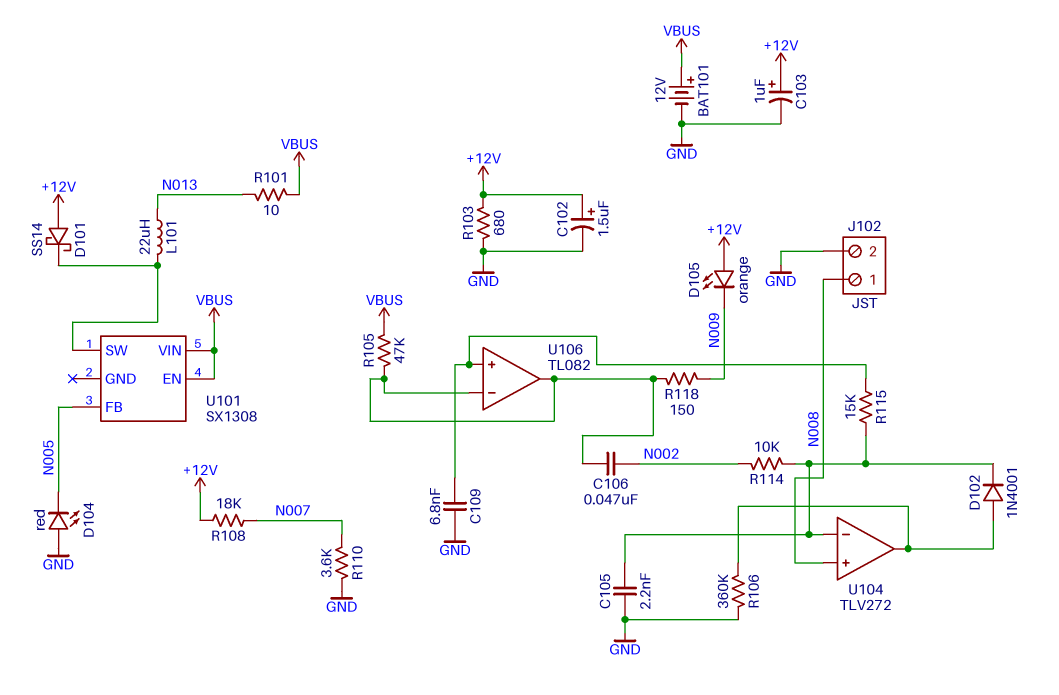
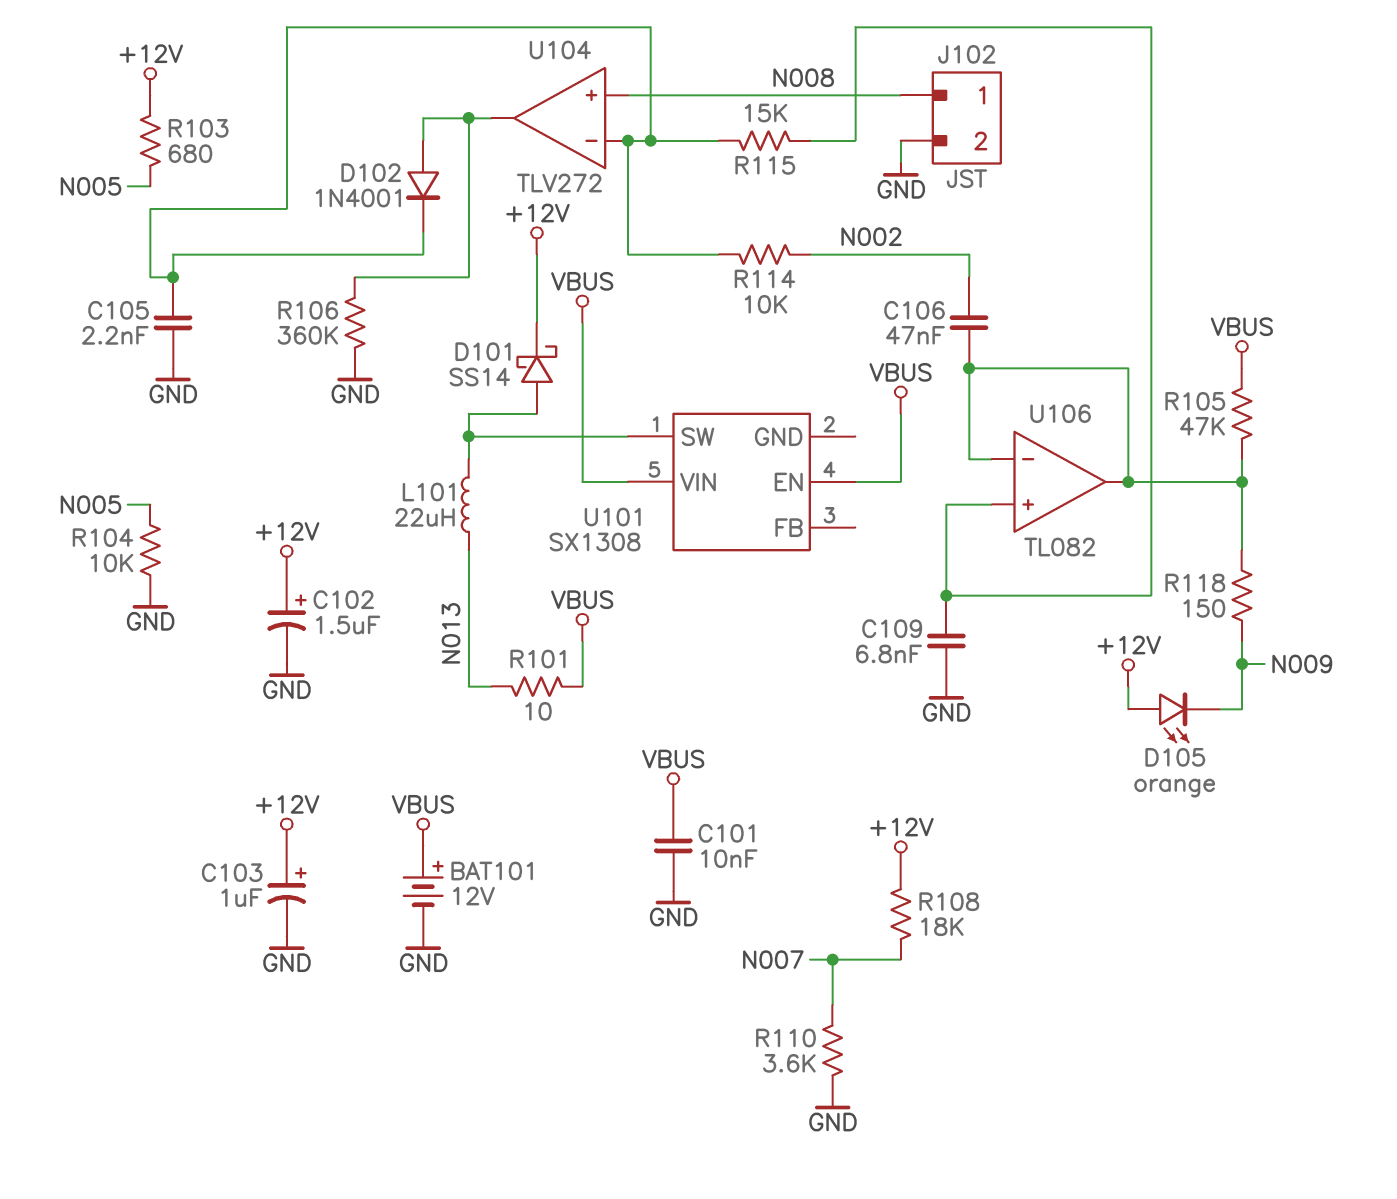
C101: none -> 10nF (GND, VBUS)
D101: schottky SS14 (A +12V, K U101/SW) -> schottky SS14 (A U101/SW, K +12V)
D104: LED red (A GND, K N005) -> none
R103: 680 (+12V, GND) -> 680 (+12V, N005)
R104: none -> 10k (GND, N005)
U101 pin FB: N005 -> none

